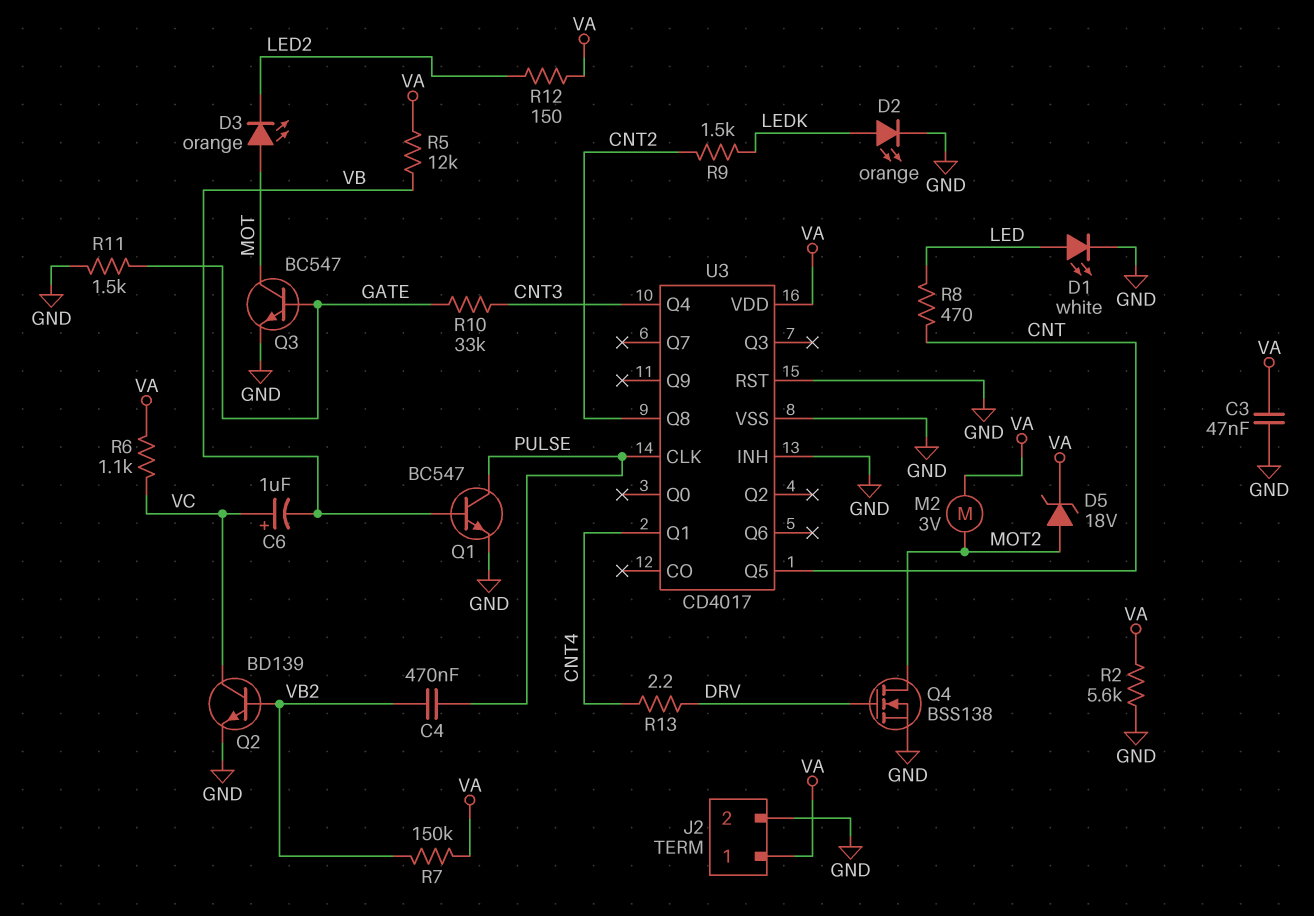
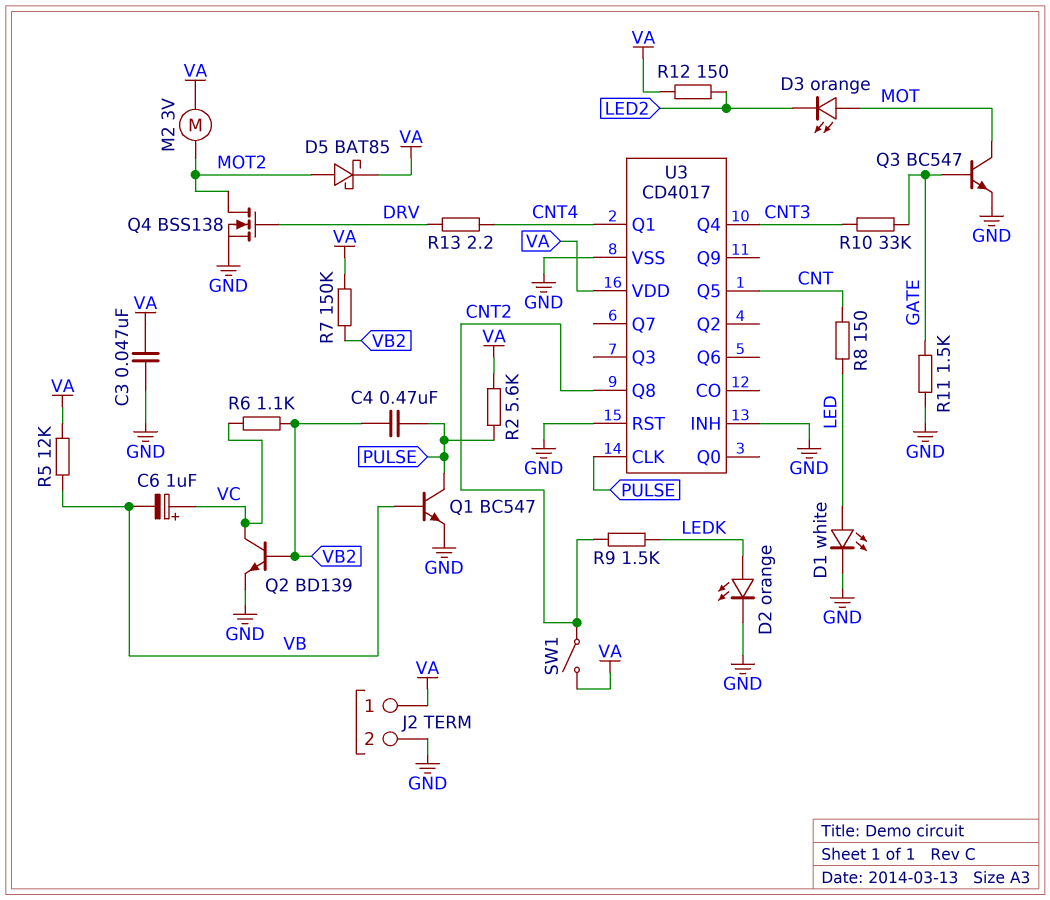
D5: zener 18V (A MOT2, K VA) -> schottky BAT85 (A MOT2, K VA)
R2: 5.6k (GND, VA) -> 5.6k (PULSE, VA)
R6: 1.1k (VA, VC) -> 1.1k (VB2, VC)
R8: 470 (CNT, LED) -> 150 (CNT, LED)
SW1: none -> switch (CNT2, VA)

